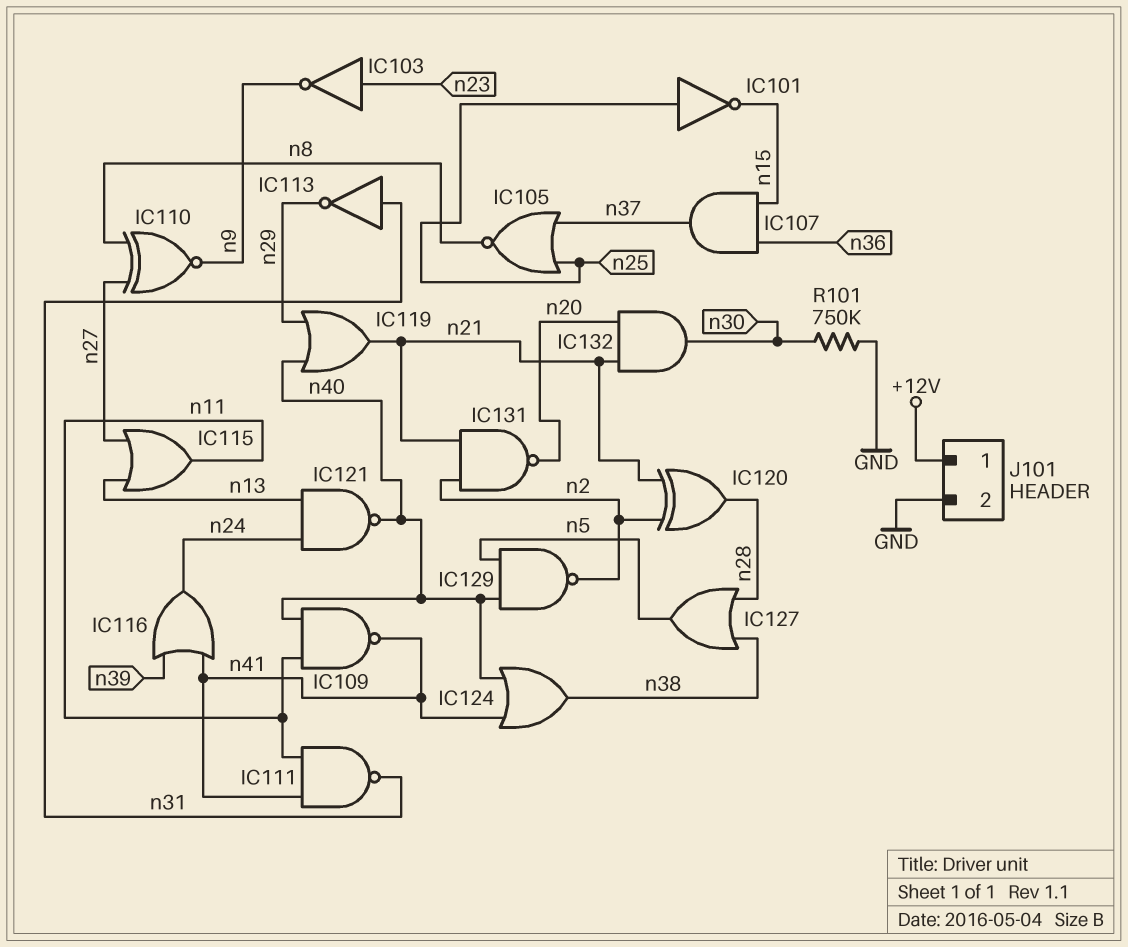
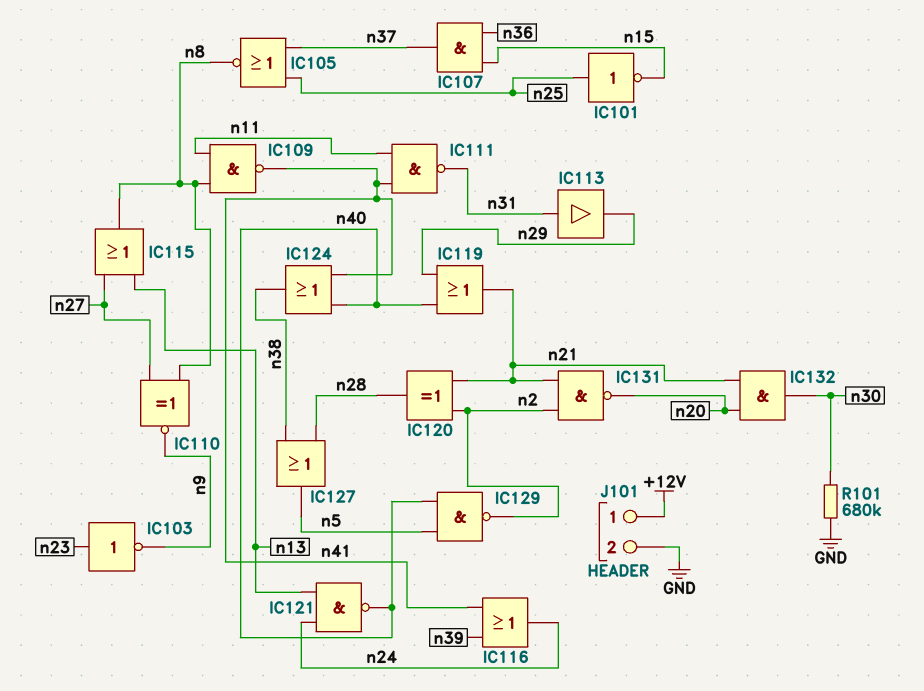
IC109: NAND (in n11, in n40, out n41) -> NAND (in n8, in n11, out n41)
IC113: NOT (in n31, out n29) -> buffer (in n31, out n29)
IC115: OR (in n13, in n27, out n11) -> OR (in n13, in n27, out n8)
R101: 750k (GND, n30) -> 680k (GND, n30)

